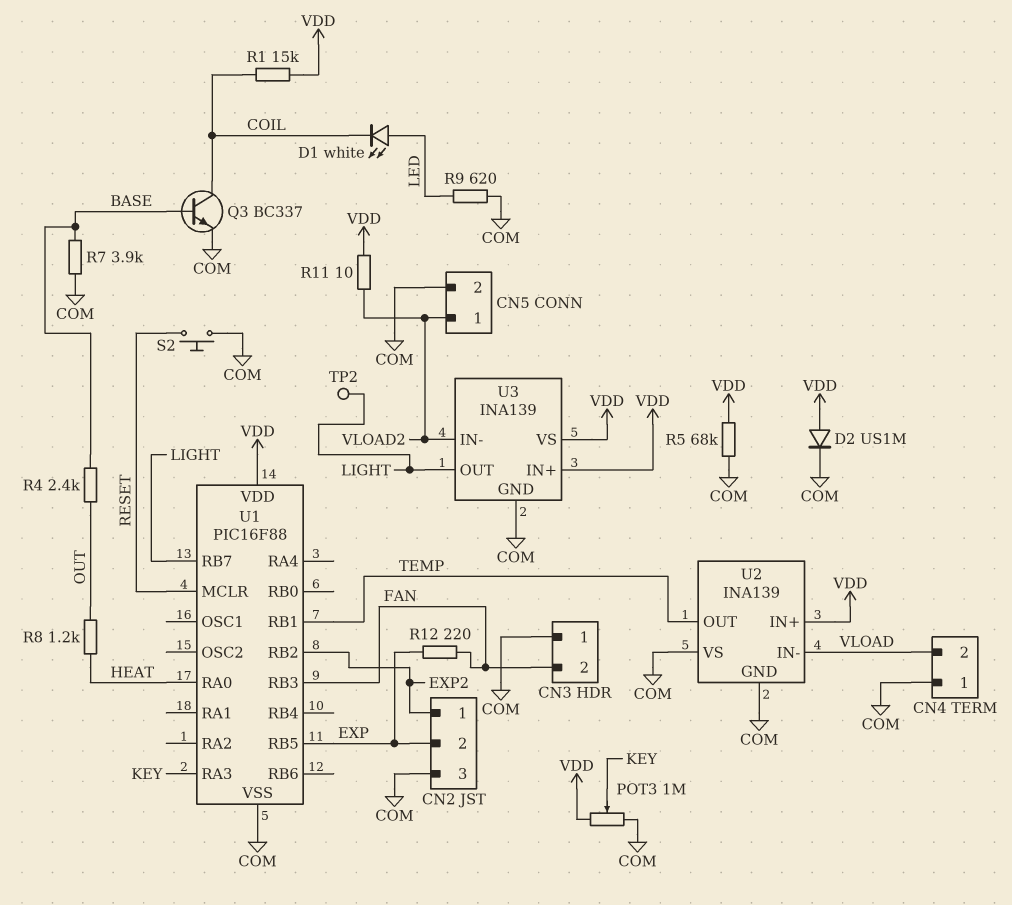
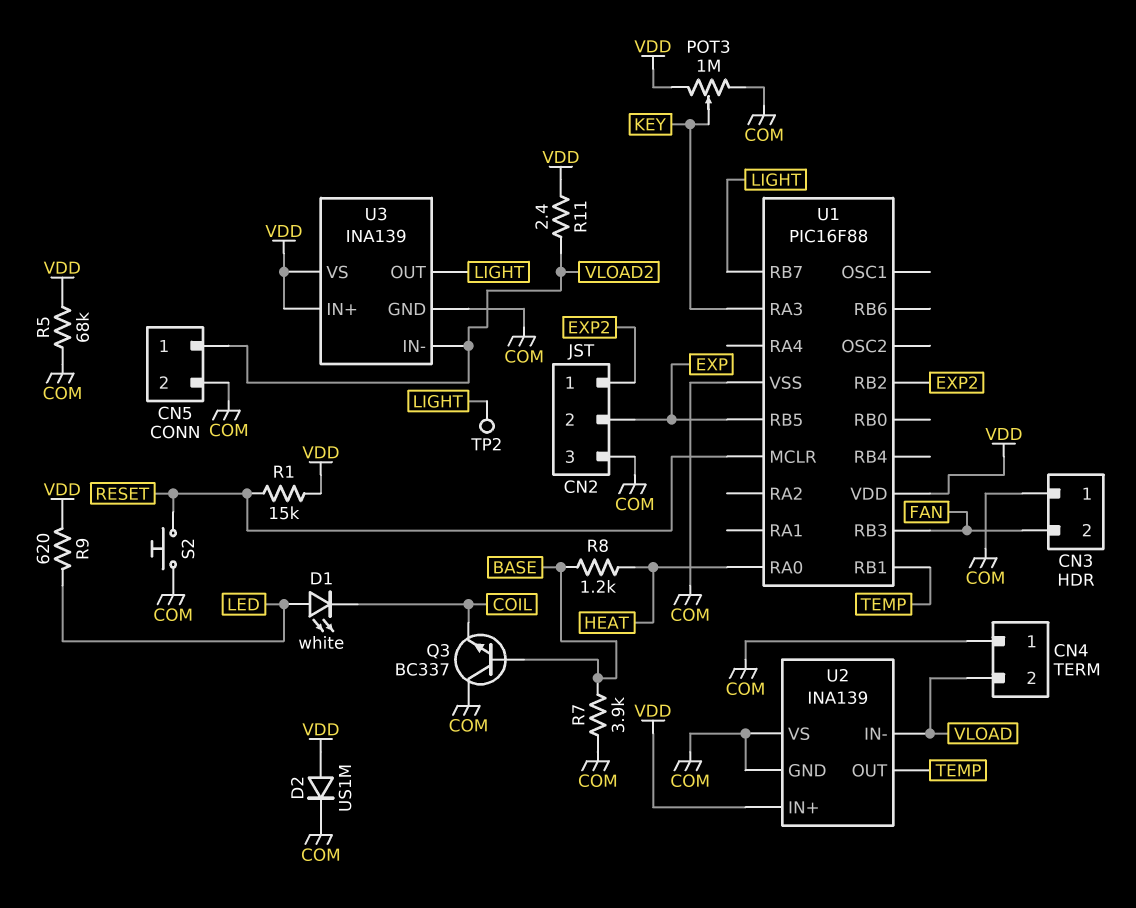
Q3: NPN BC337 (B BASE, C COIL, E COM) -> NPN BC337 (B BASE, C COM, E COIL)
R1: 15k (COIL, VDD) -> 15k (RESET, VDD)
R4: 2.4k (BASE, OUT) -> none
R8: 1.2k (HEAT, OUT) -> 1.2k (BASE, HEAT)
R9: 620 (COM, LED) -> 620 (LED, VDD)
R11: 10 (VDD, VLOAD2) -> 2.4 (VDD, VLOAD2)
R12: 220 (EXP, FAN) -> none

